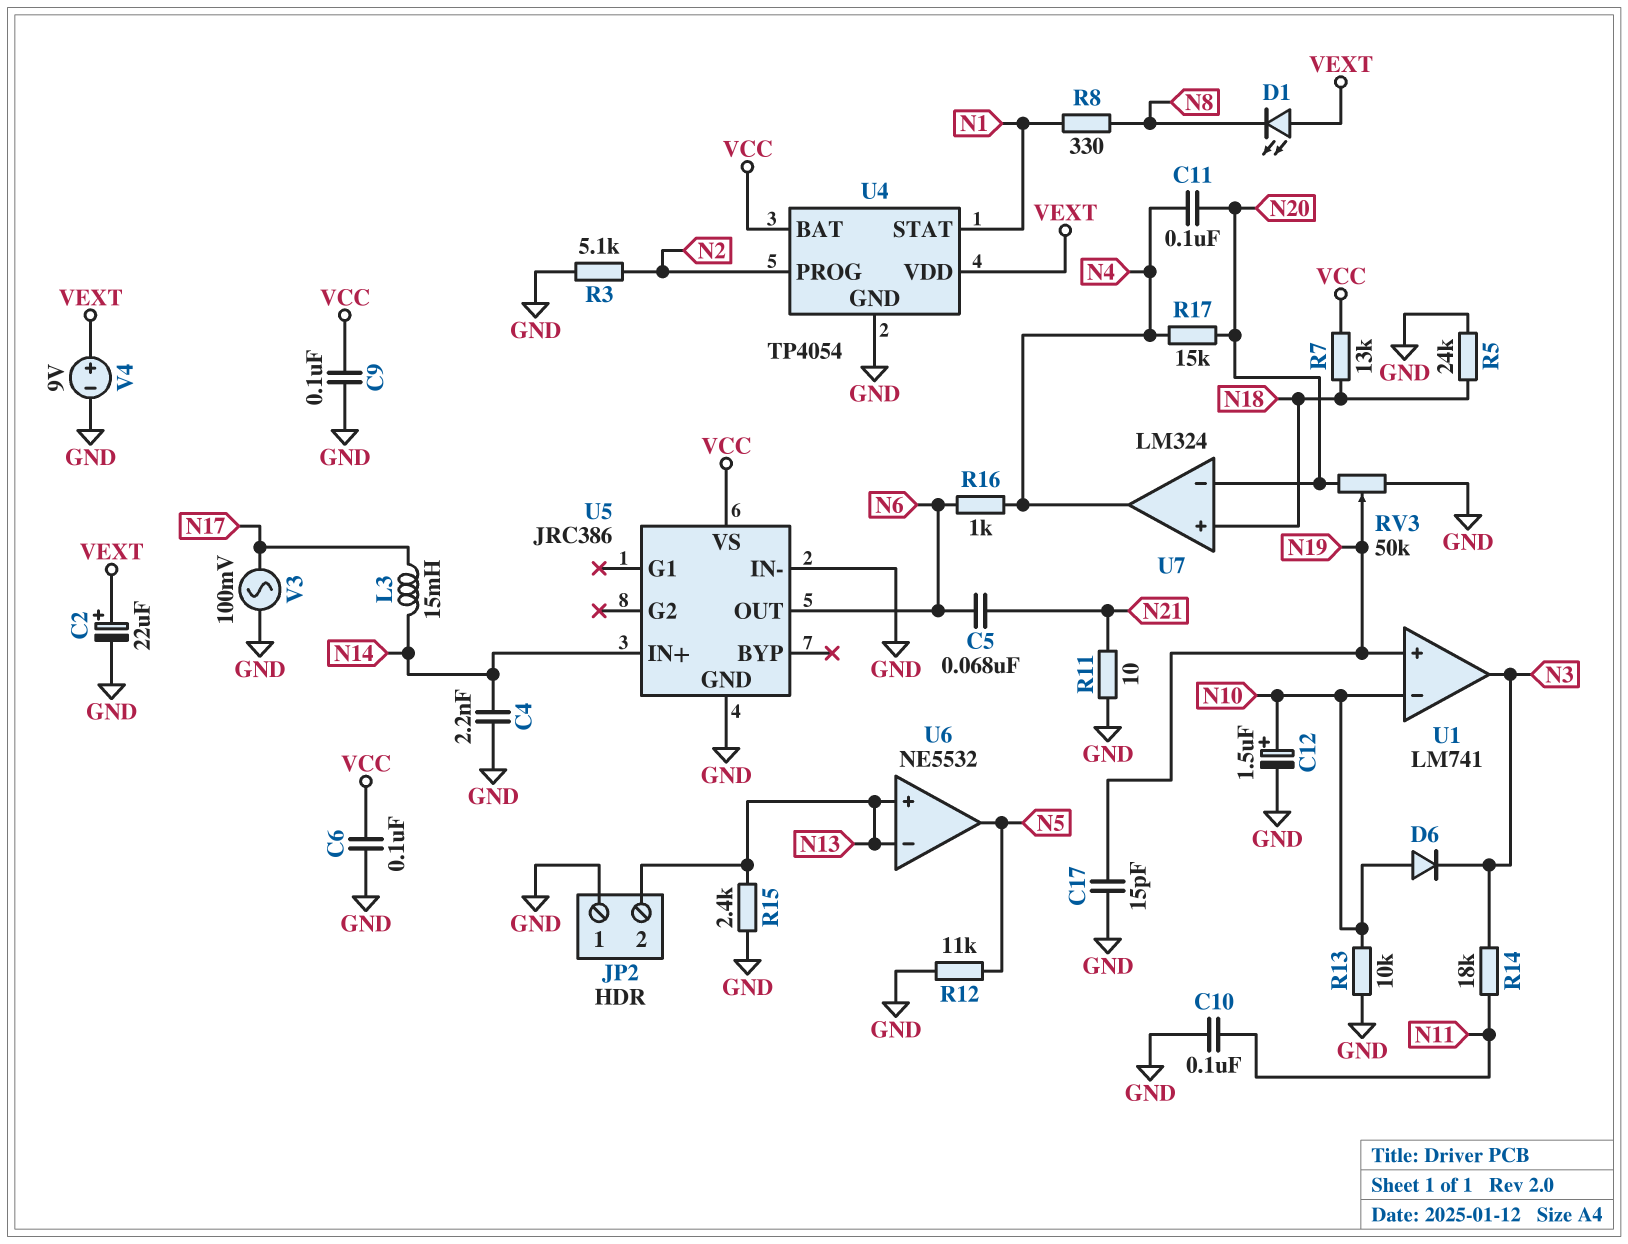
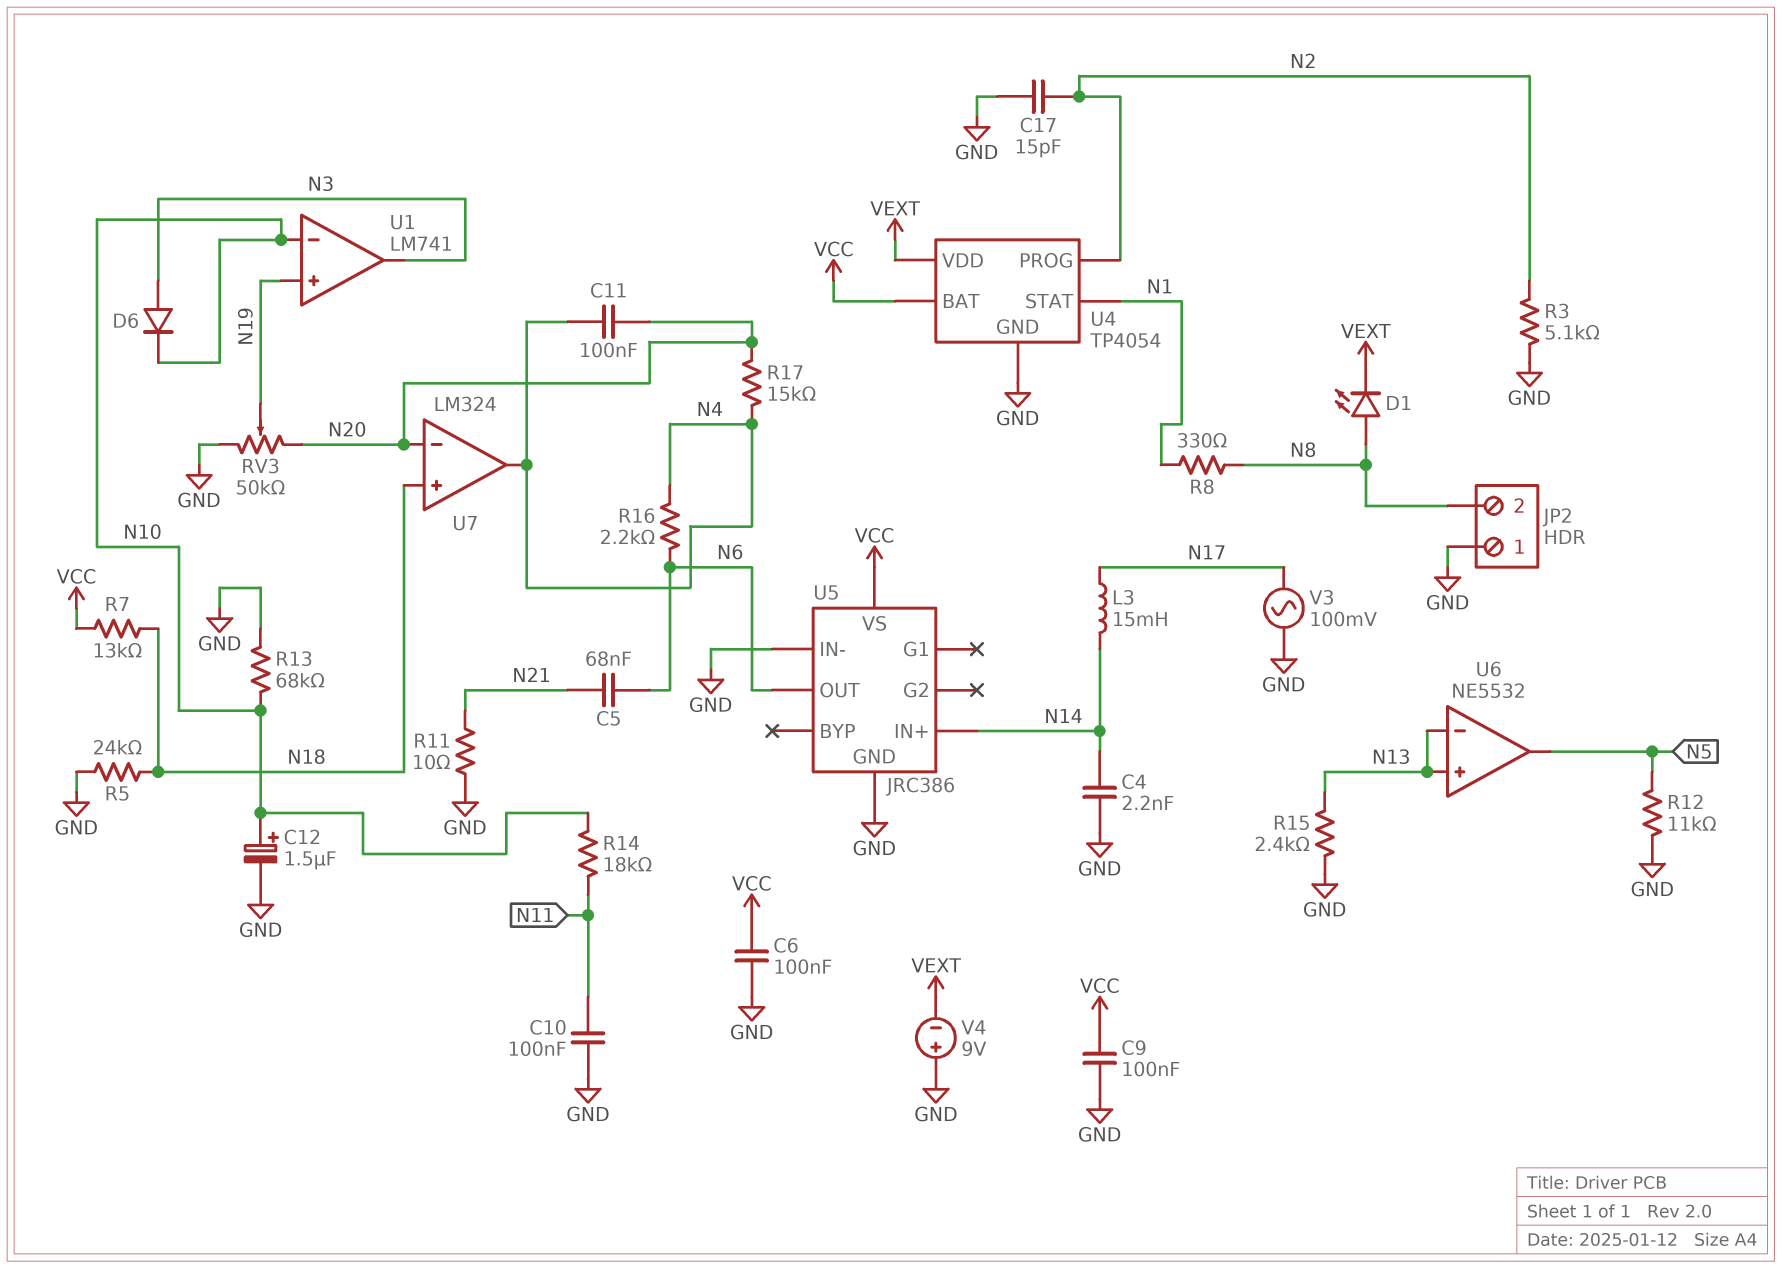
C2: 22uF (plus VEXT, minus GND) -> none
C17: 15pF (GND, N19) -> 15pF (GND, N2)
D1: LED (A VEXT, K N8) -> LED (A N8, K VEXT)
D6: diode (A N10, K N3) -> diode (A N3, K N10)
JP2 pin 2: N13 -> N8
R13: 10k (GND, N10) -> 68k (GND, N10)
R14: 18k (N3, N11) -> 18k (N10, N11)
R16: 1k (N4, N6) -> 2.2k (N4, N6)
V4: 9V (plus VEXT, minus GND) -> 9V (plus GND, minus VEXT)

